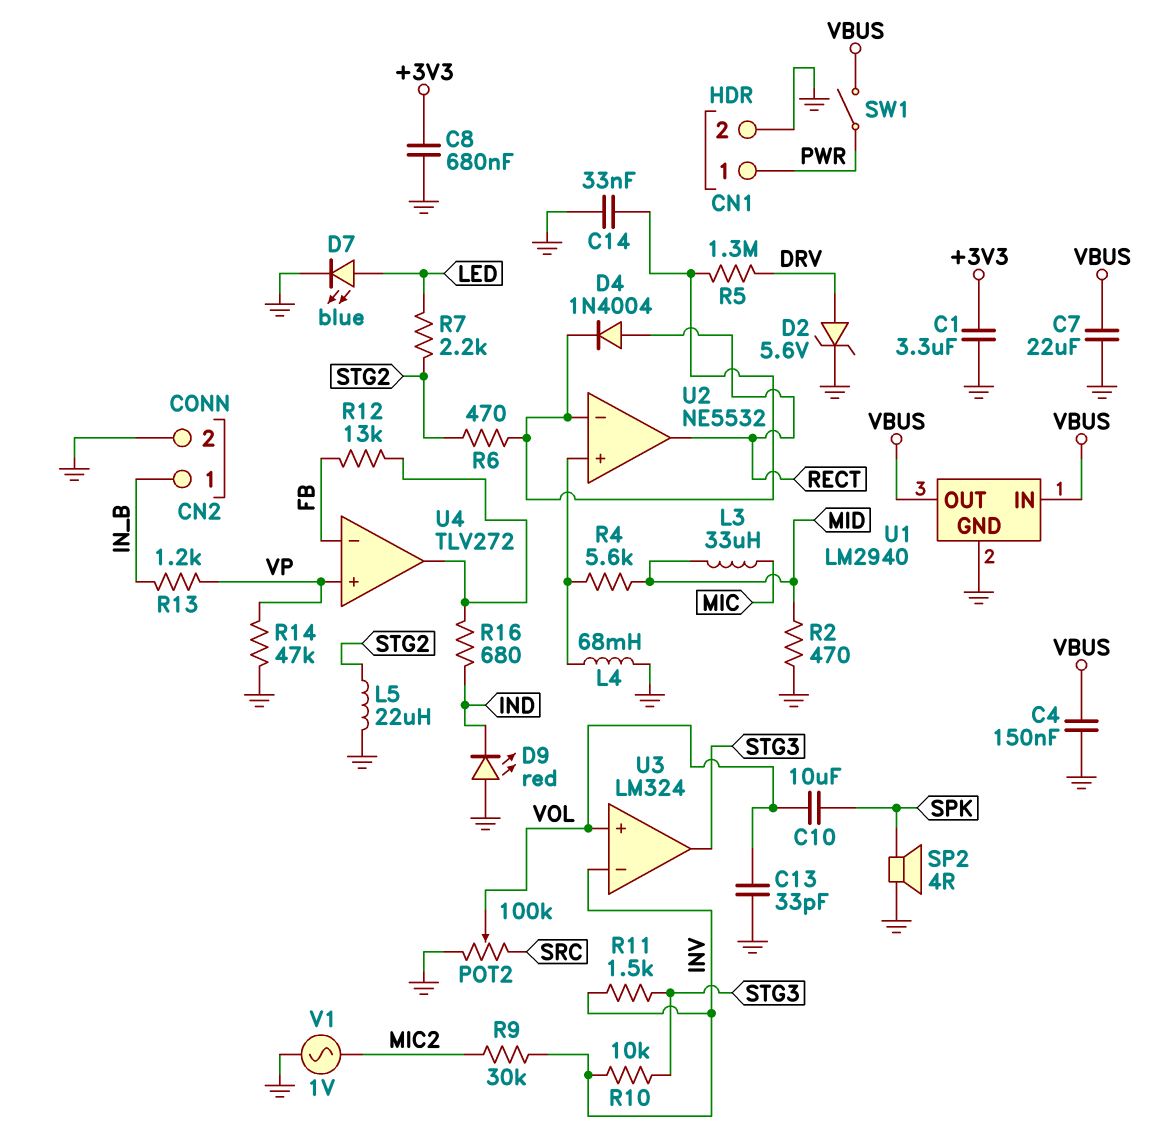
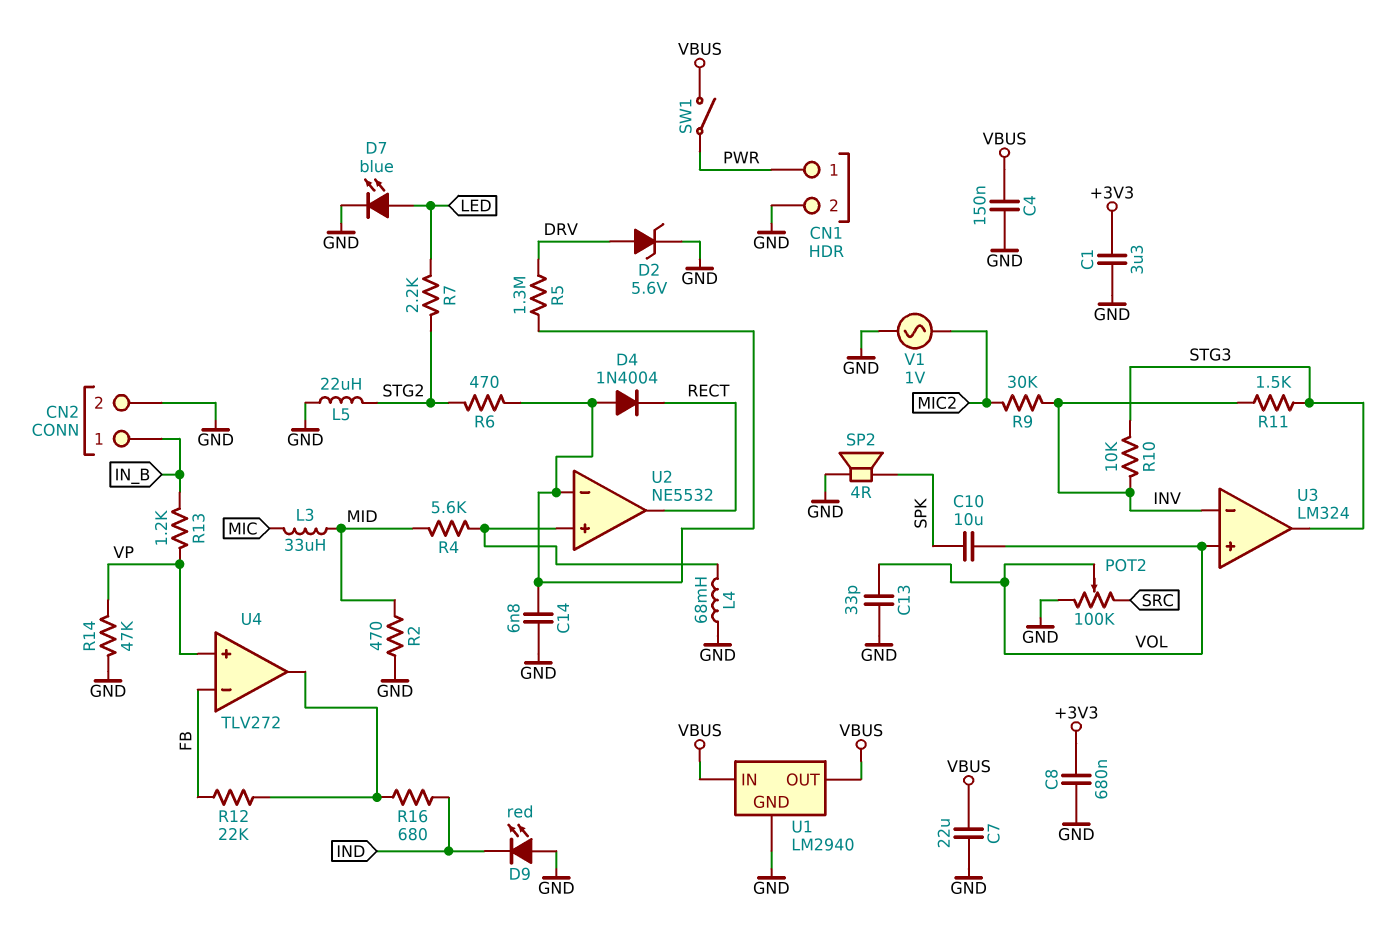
C14: 33nF (GND, U2/in-) -> 6.8nF (GND, U2/in-)
D4: diode 1N4004 (A RECT, K U2/in-) -> diode 1N4004 (A U2/in-, K RECT)
R12: 13k (FB, U4/out) -> 22k (FB, U4/out)

